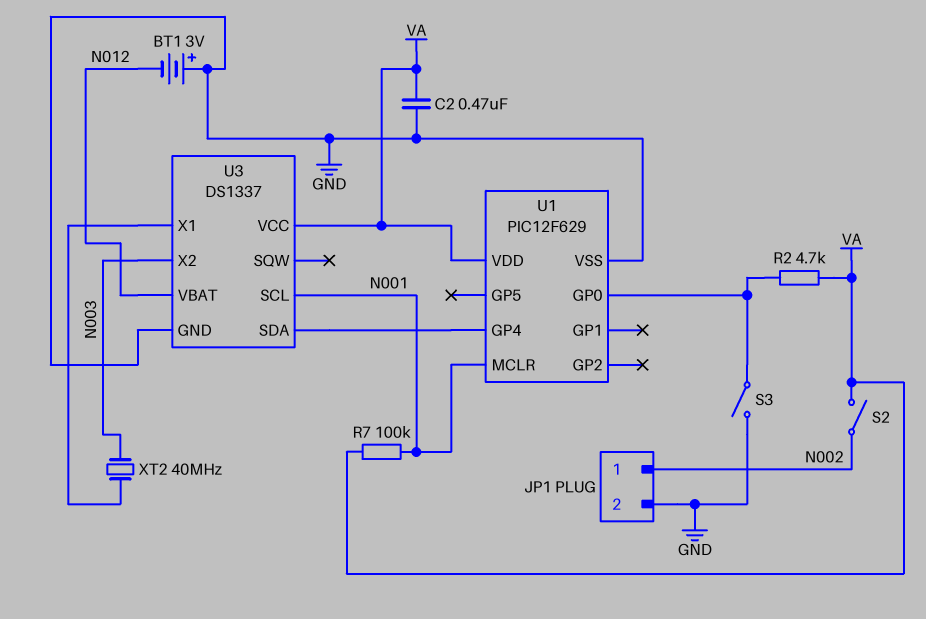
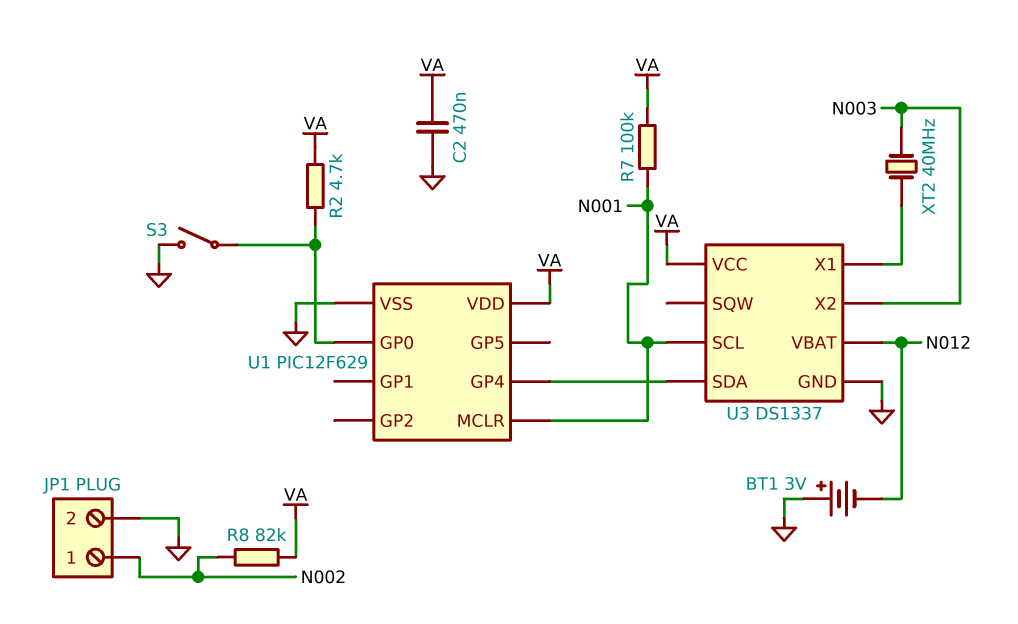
R8: none -> 82k (N002, VA)
S2: switch (N002, VA) -> none

